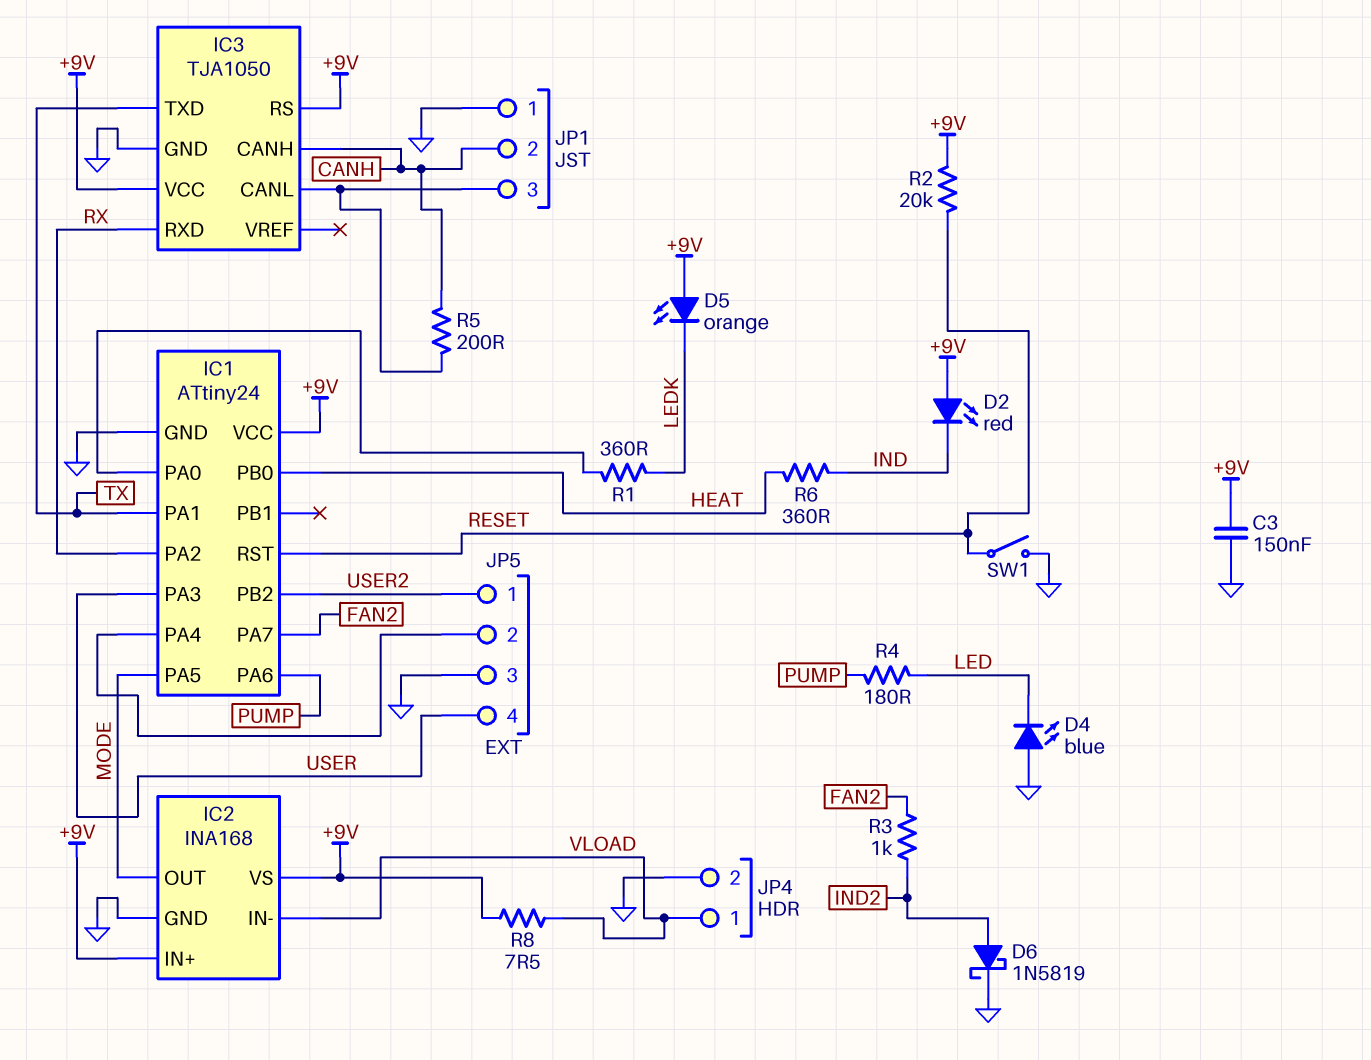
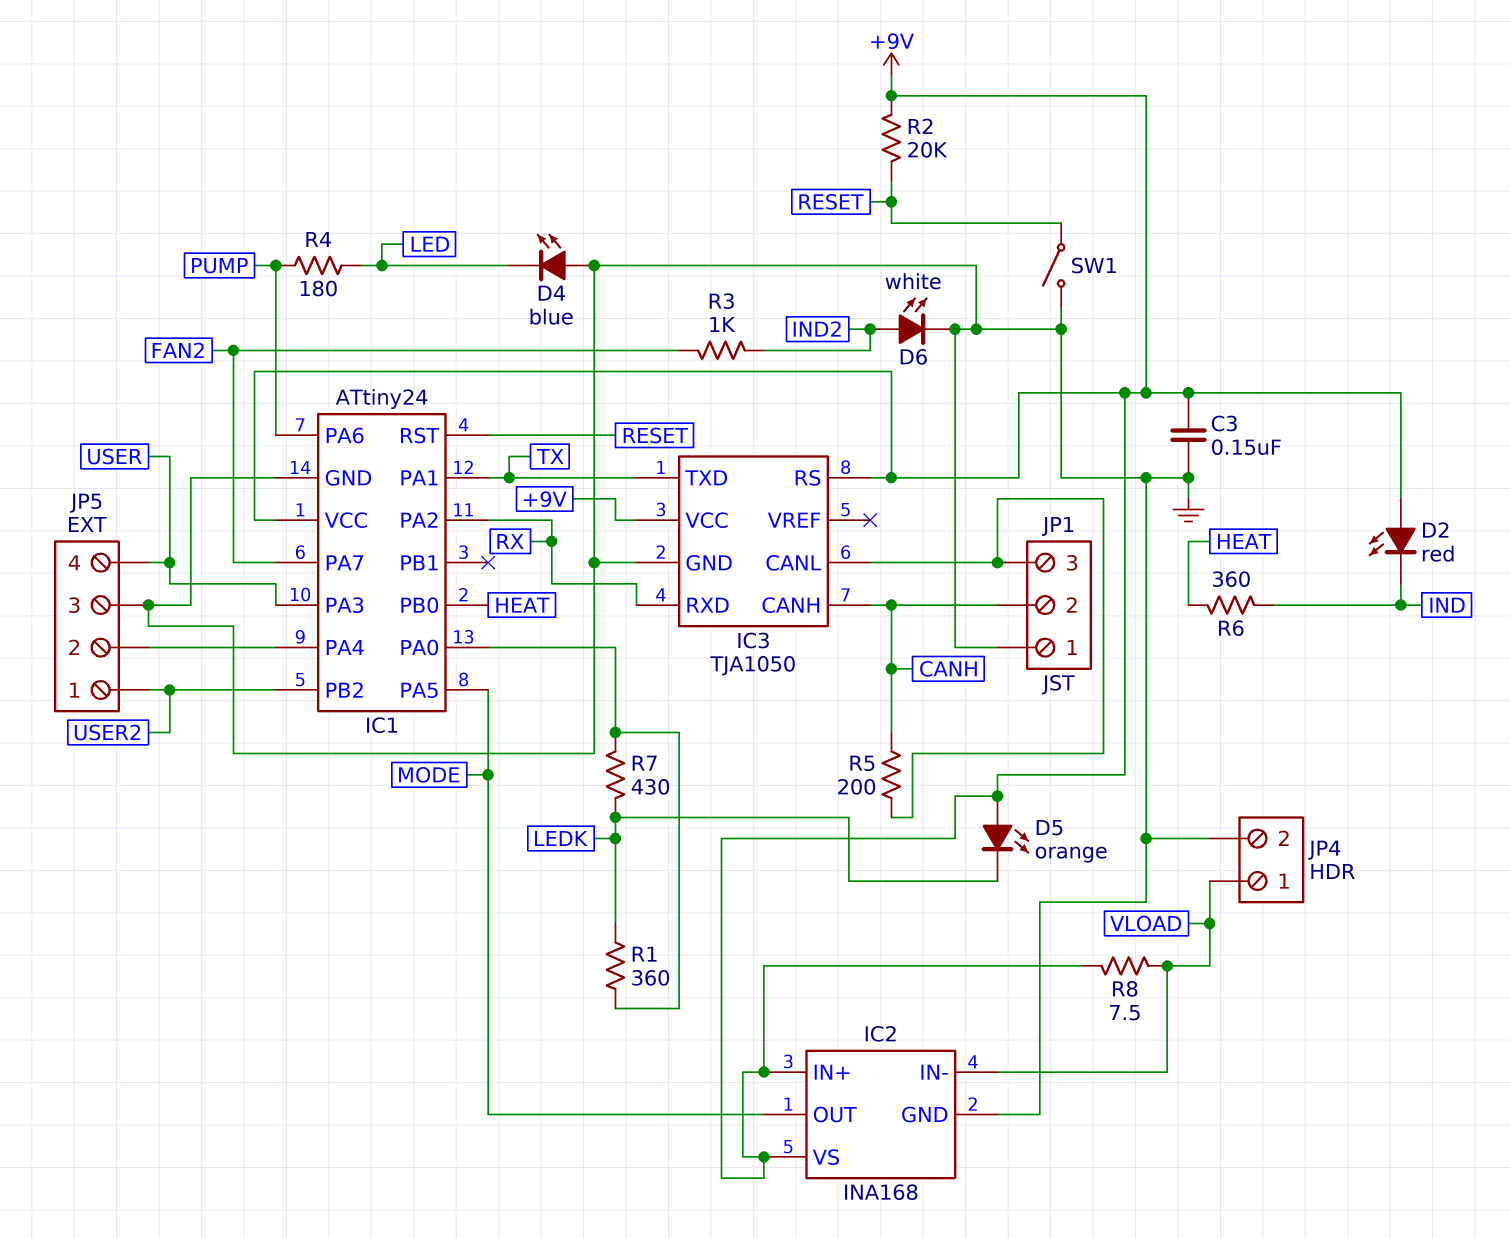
D6: schottky 1N5819 (A IND2, K GND) -> LED white (A IND2, K GND)
R7: none -> 430 (IC1/PA0, LEDK)

